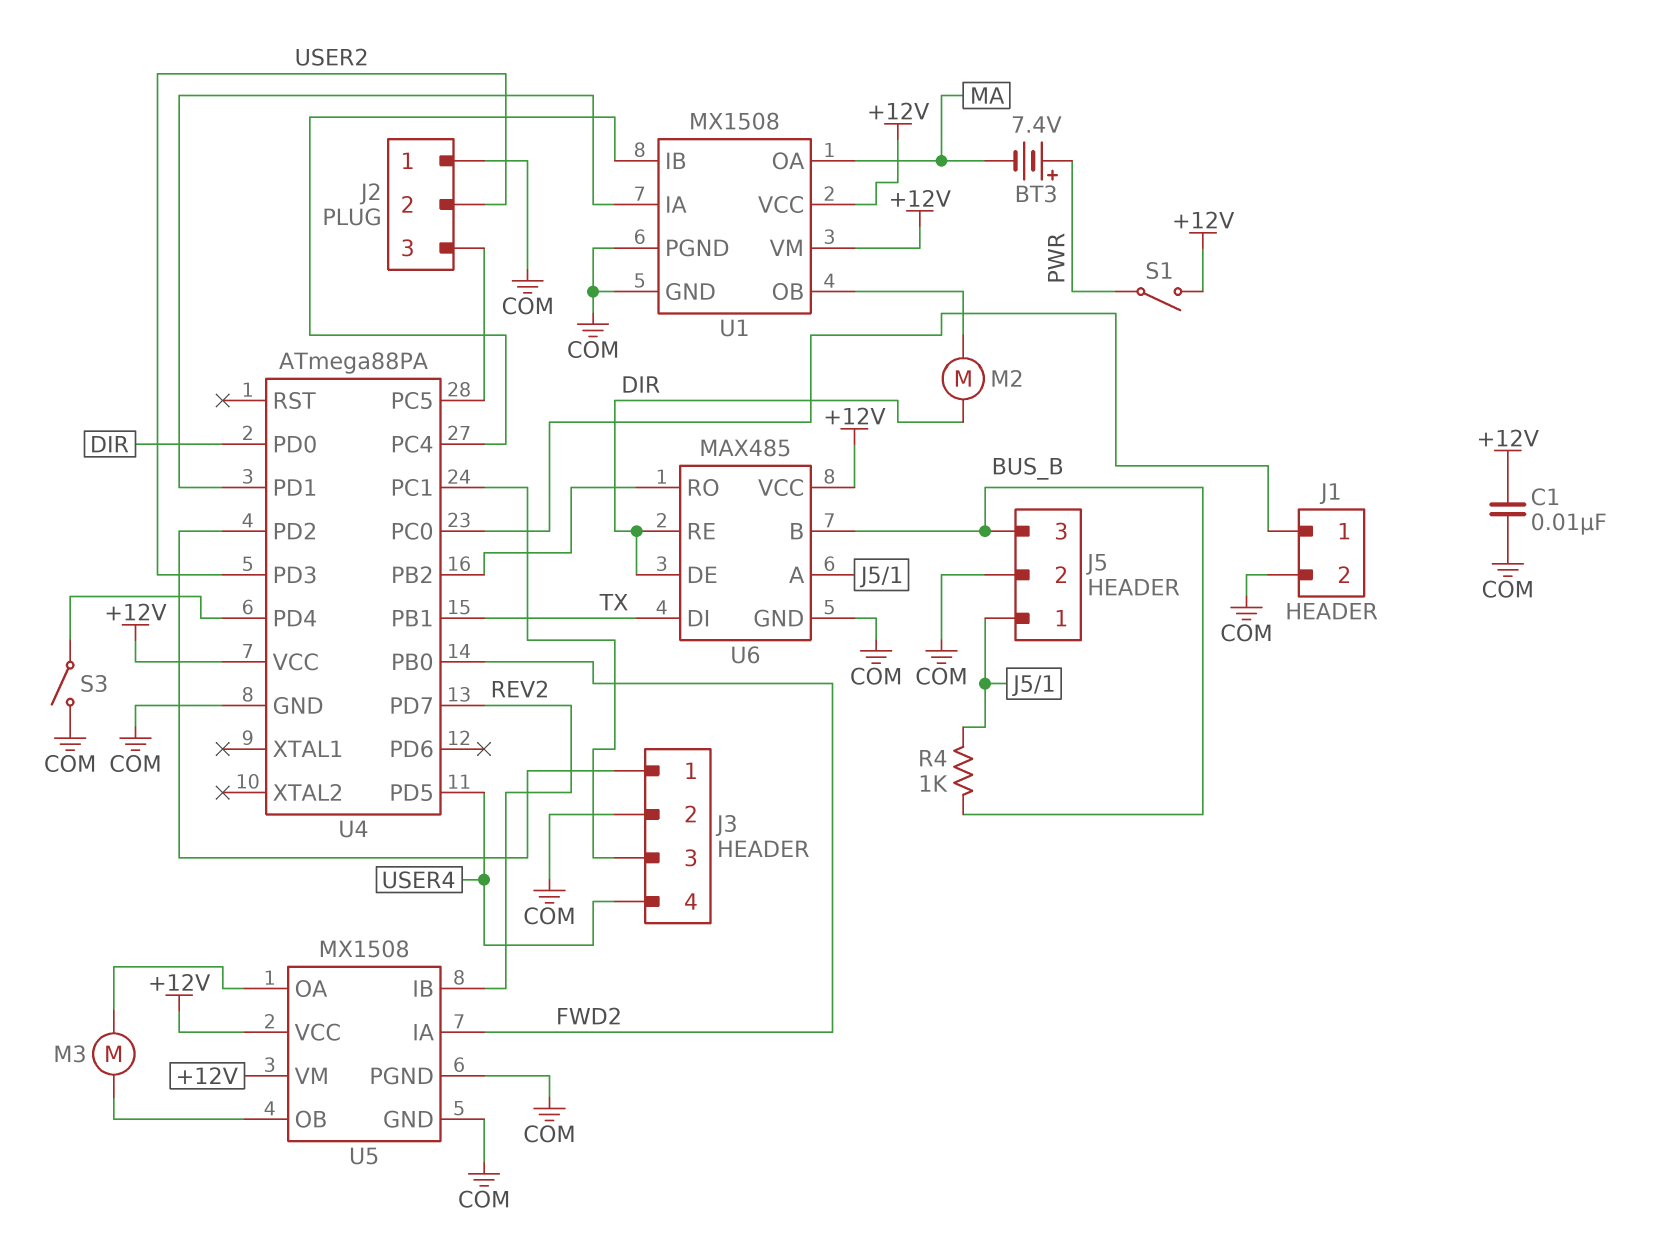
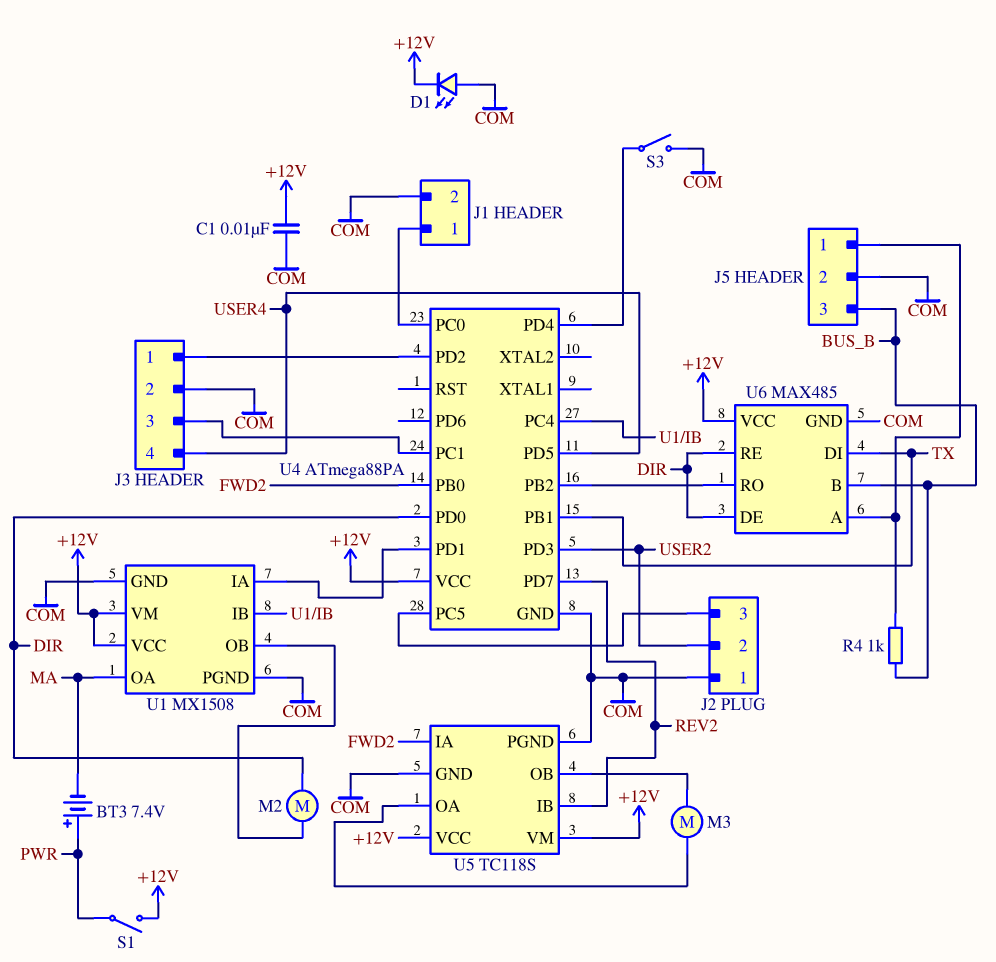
D1: none -> LED (A COM, K +12V)
U5: MX1508 -> TC118S

